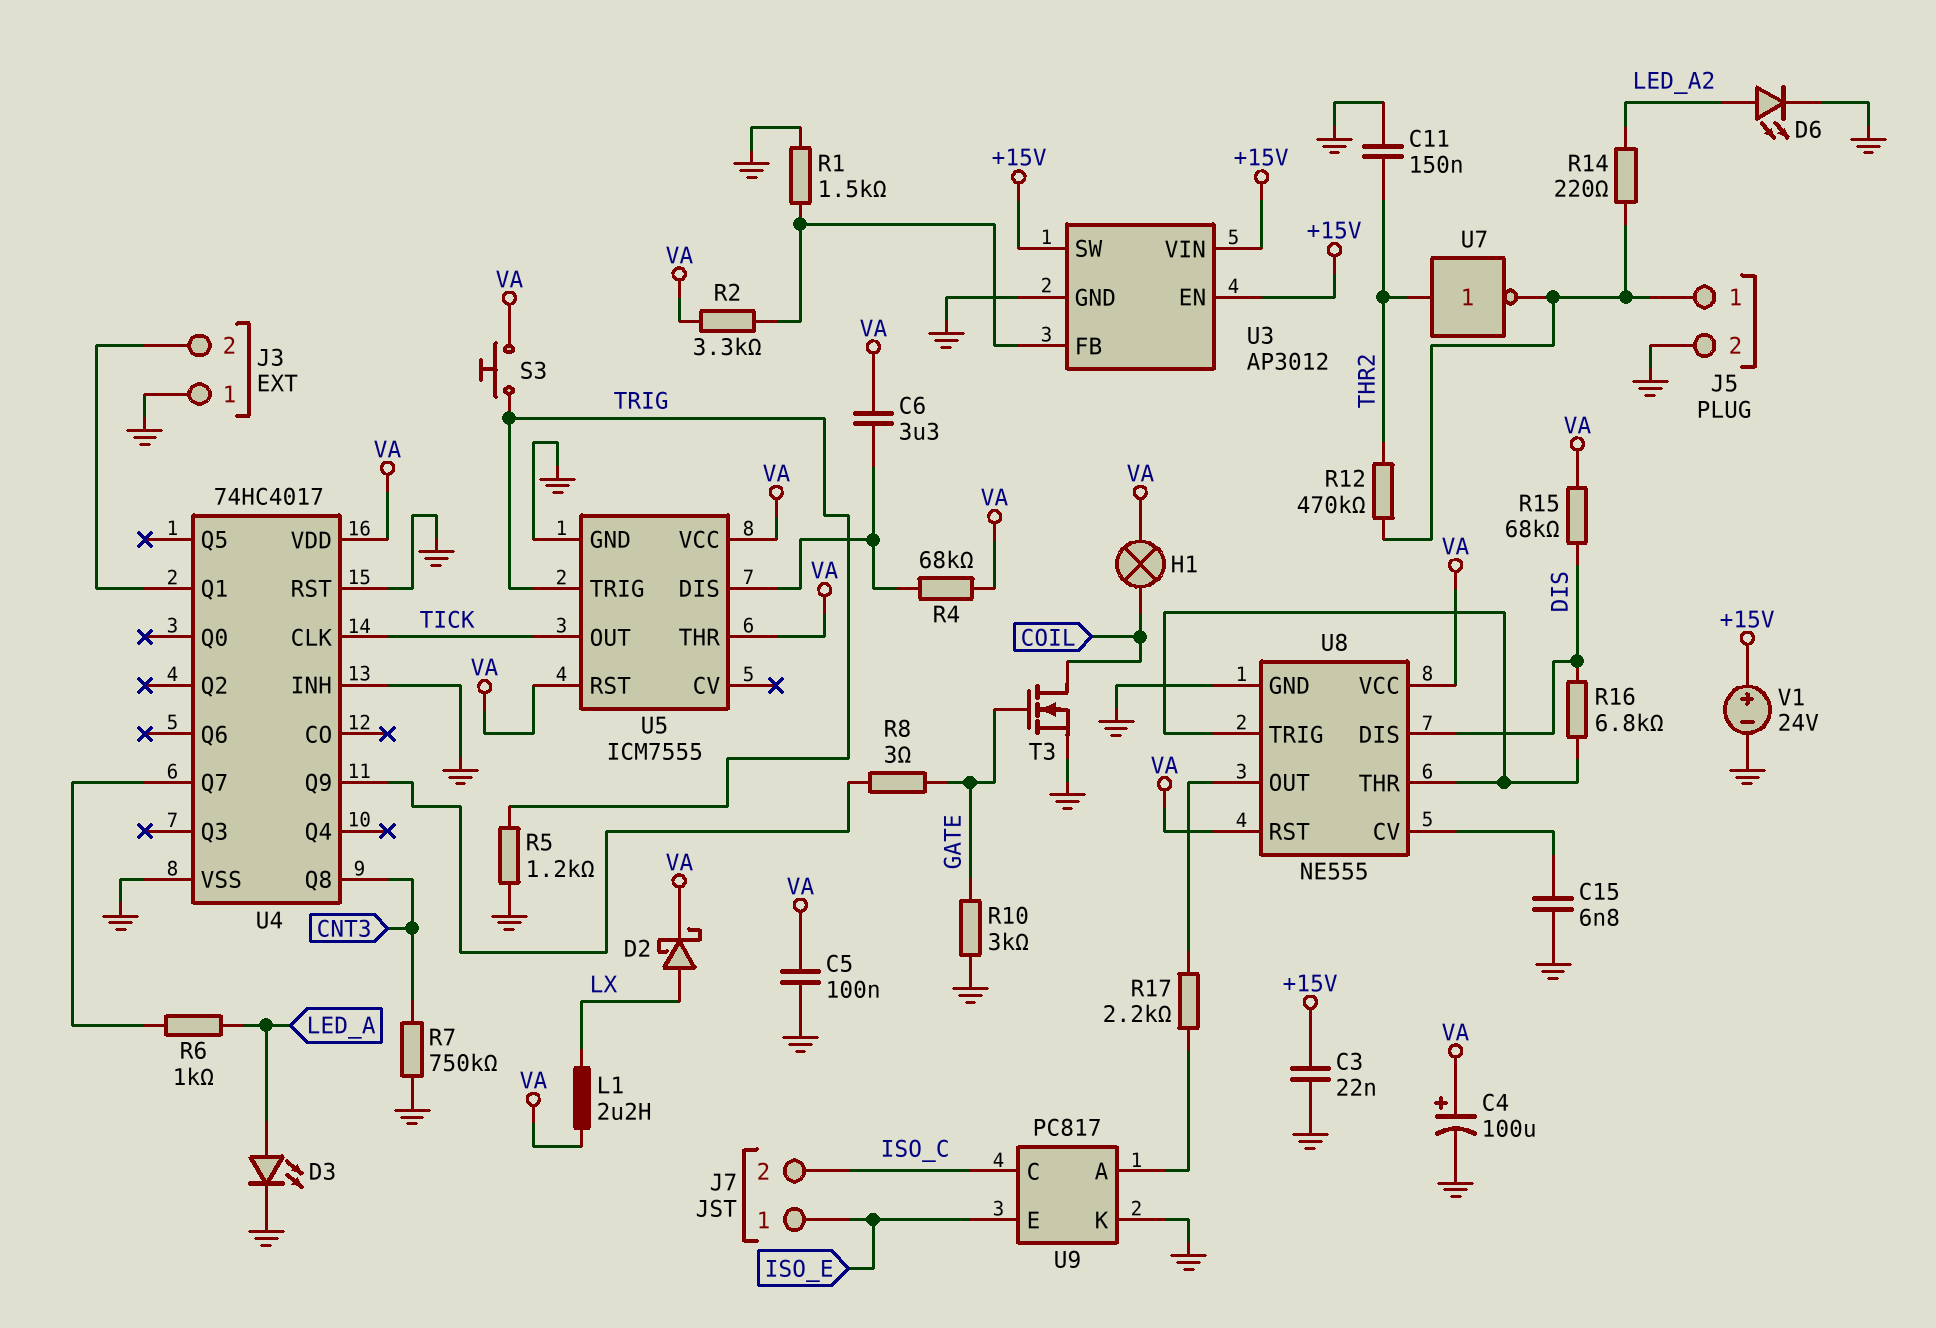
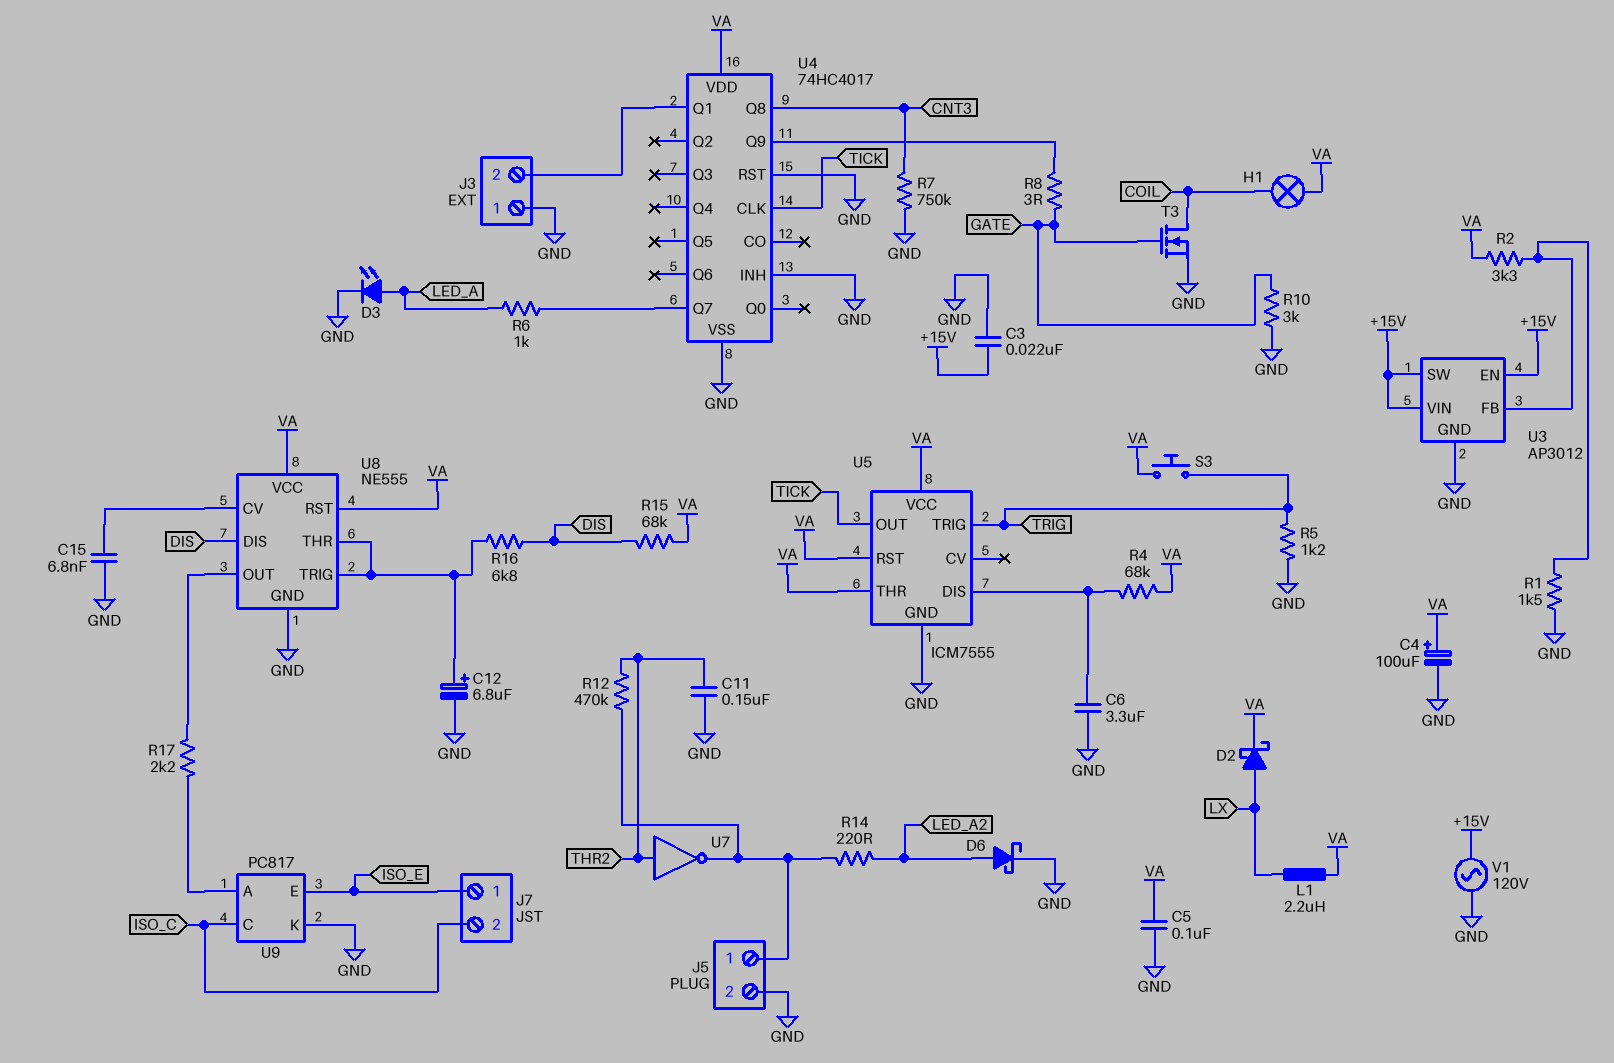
C6: 3.3uF (U5/DIS, VA) -> 3.3uF (GND, U5/DIS)
C12: none -> 6.8uF (plus U8/THR, minus GND)
D6: LED (A LED_A2, K GND) -> schottky (A LED_A2, K GND)
V1: 24V (plus +15V, minus GND) -> AC 120V (+15V, GND)

